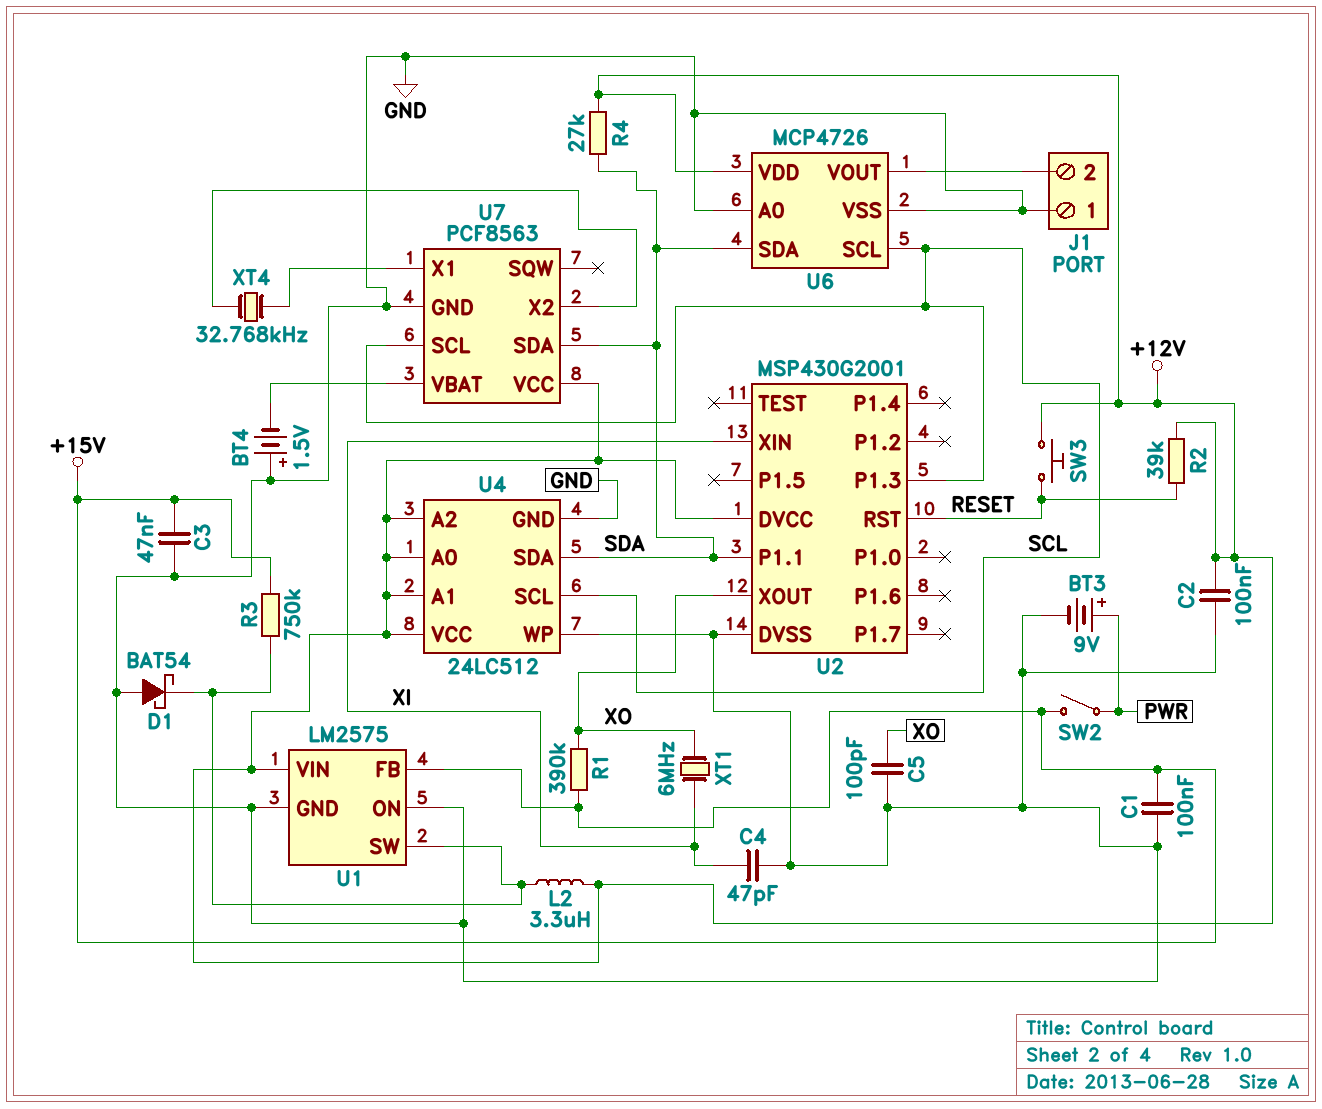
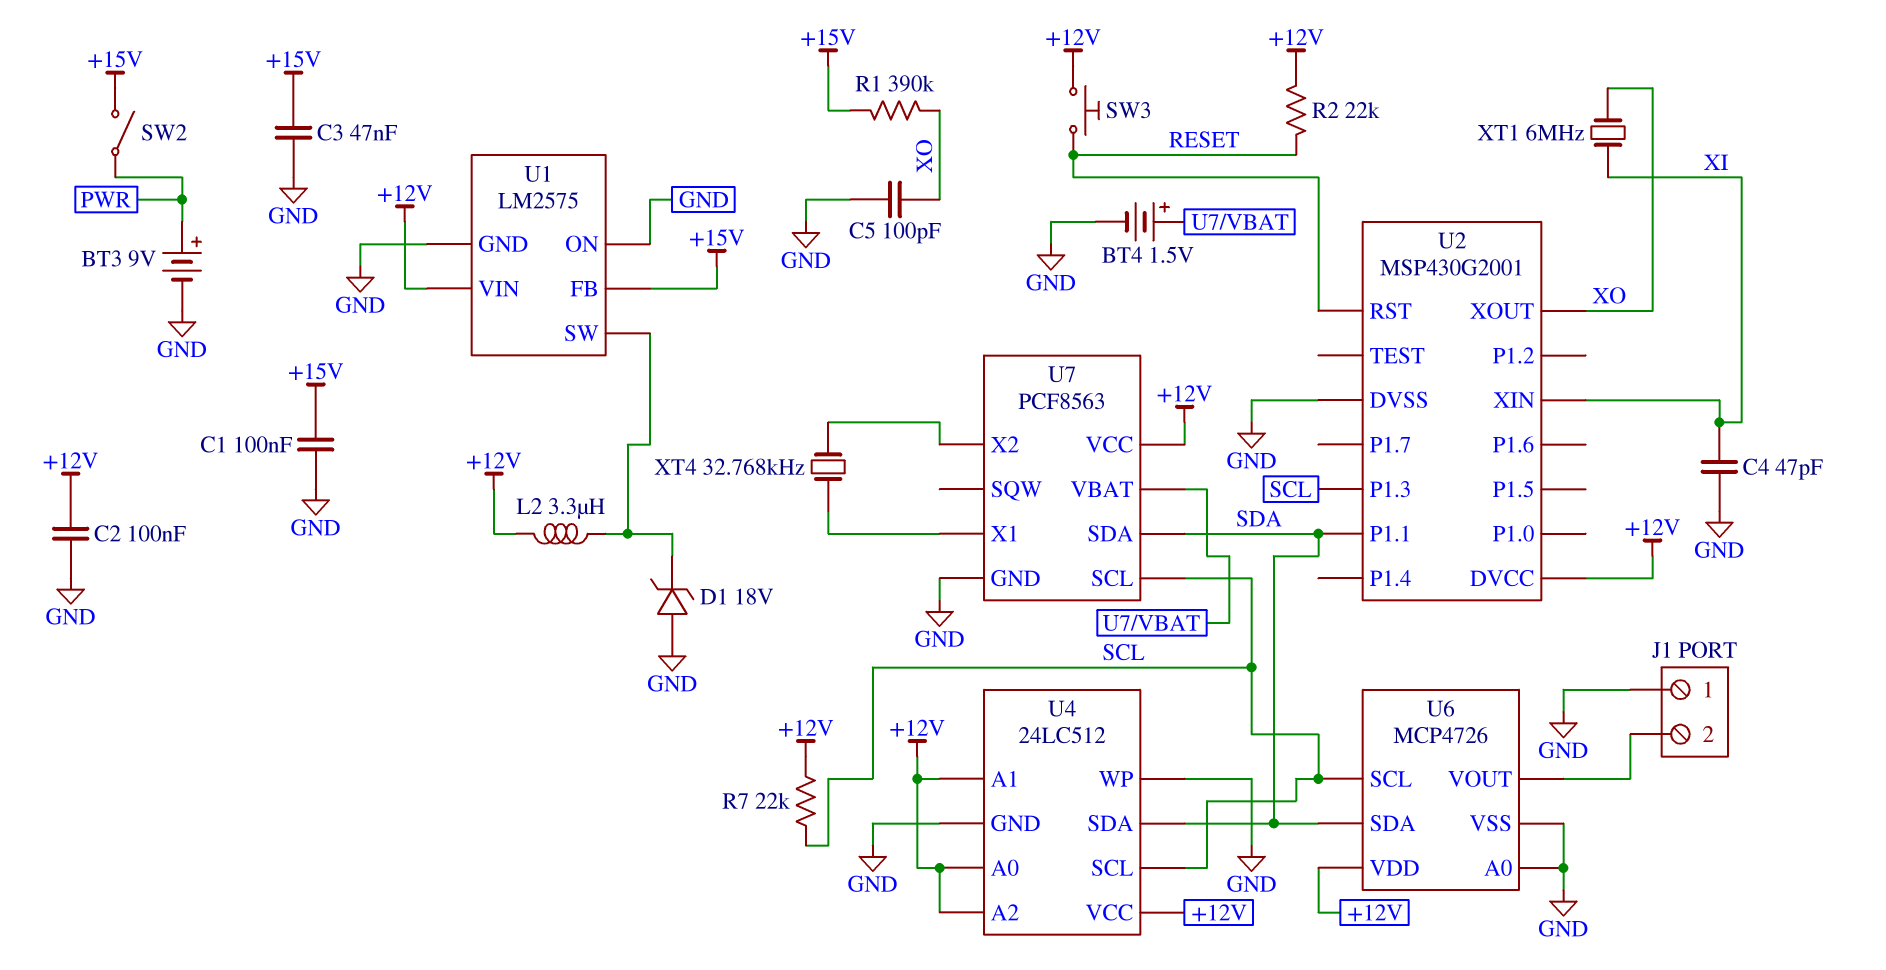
BT4: 1.5V (plus GND, minus U7/VBAT) -> 1.5V (plus U7/VBAT, minus GND)
D1: schottky BAT54 (A GND, K U1/SW) -> zener 18V (A GND, K U1/SW)
R2: 39k (+12V, RESET) -> 22k (+12V, RESET)
R3: 750k (+15V, U1/SW) -> none
R4: 27k (+12V, SDA) -> none
R7: none -> 22k (+12V, SCL)

